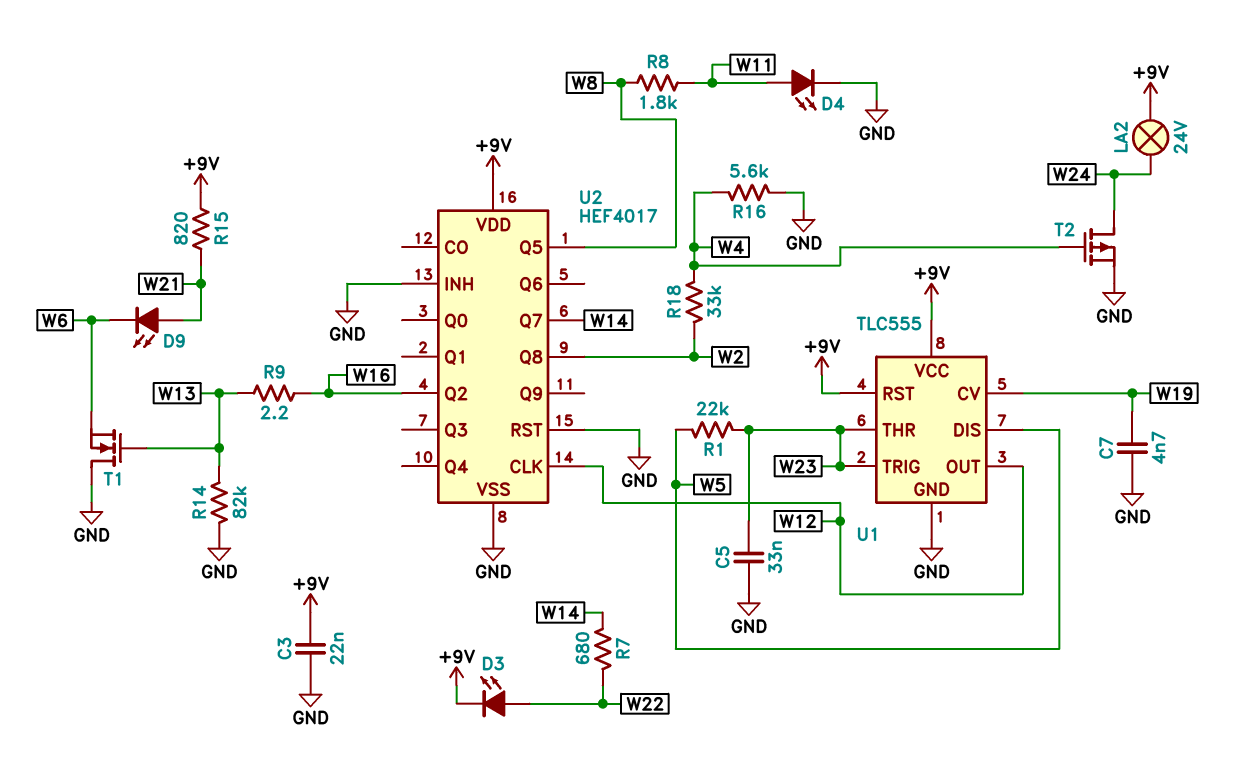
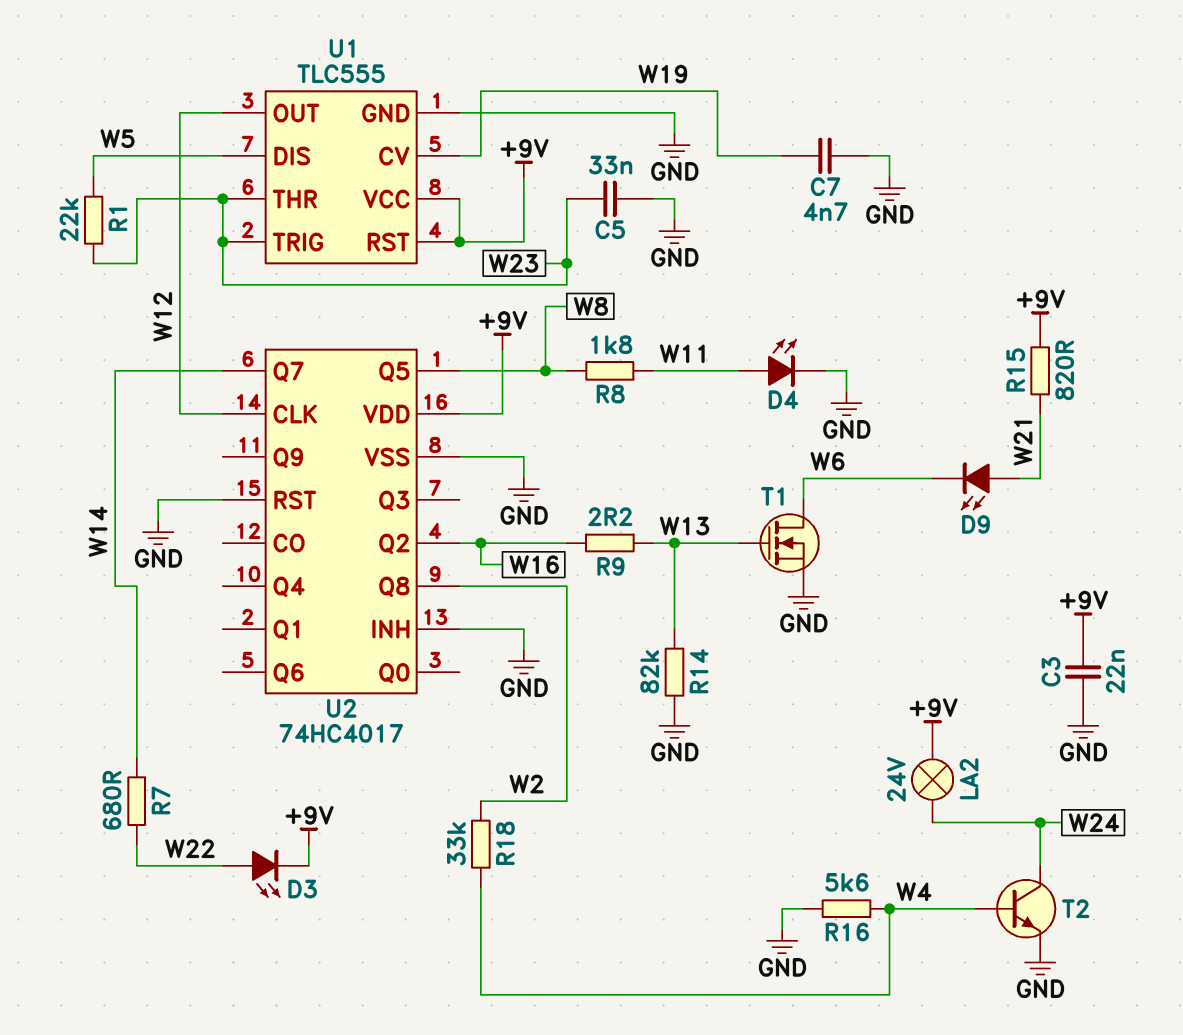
T1: NMOS (G W13, D GND, S W6) -> NMOS (G W13, D W6, S GND)
T2: PMOS (G W4, D W24, S GND) -> NPN (B W4, C W24, E GND)
U2: HEF4017 -> 74HC4017

